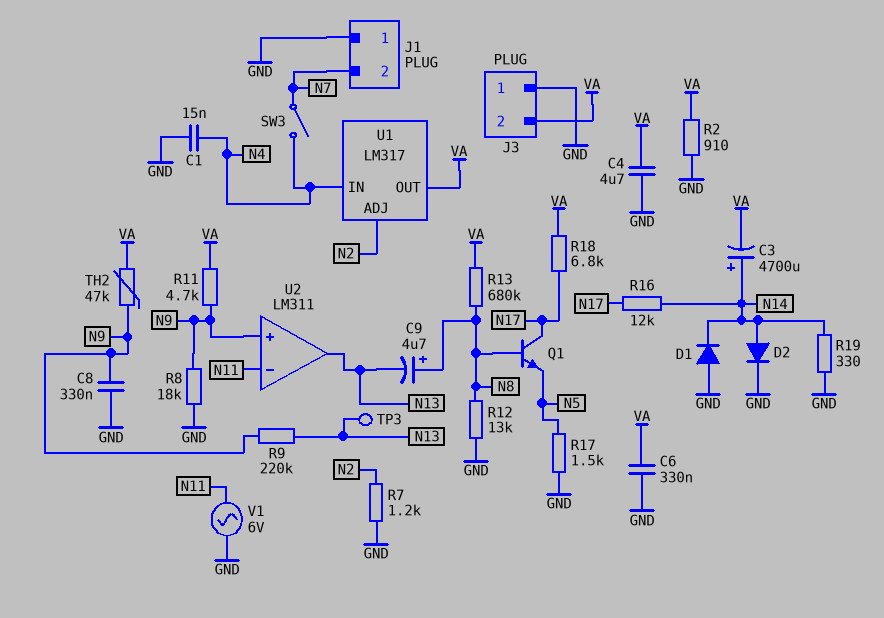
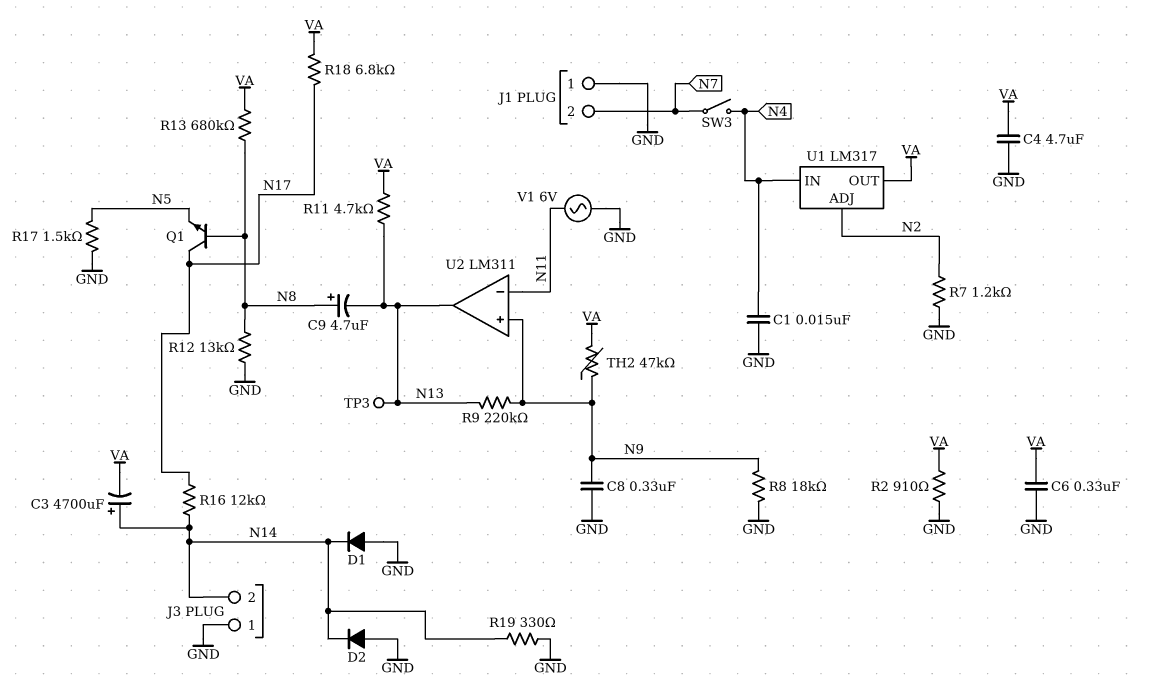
D2: diode (A N14, K GND) -> diode (A GND, K N14)
J3 pin 2: VA -> N14
R11: 4.7k (N9, VA) -> 4.7k (N13, VA)

